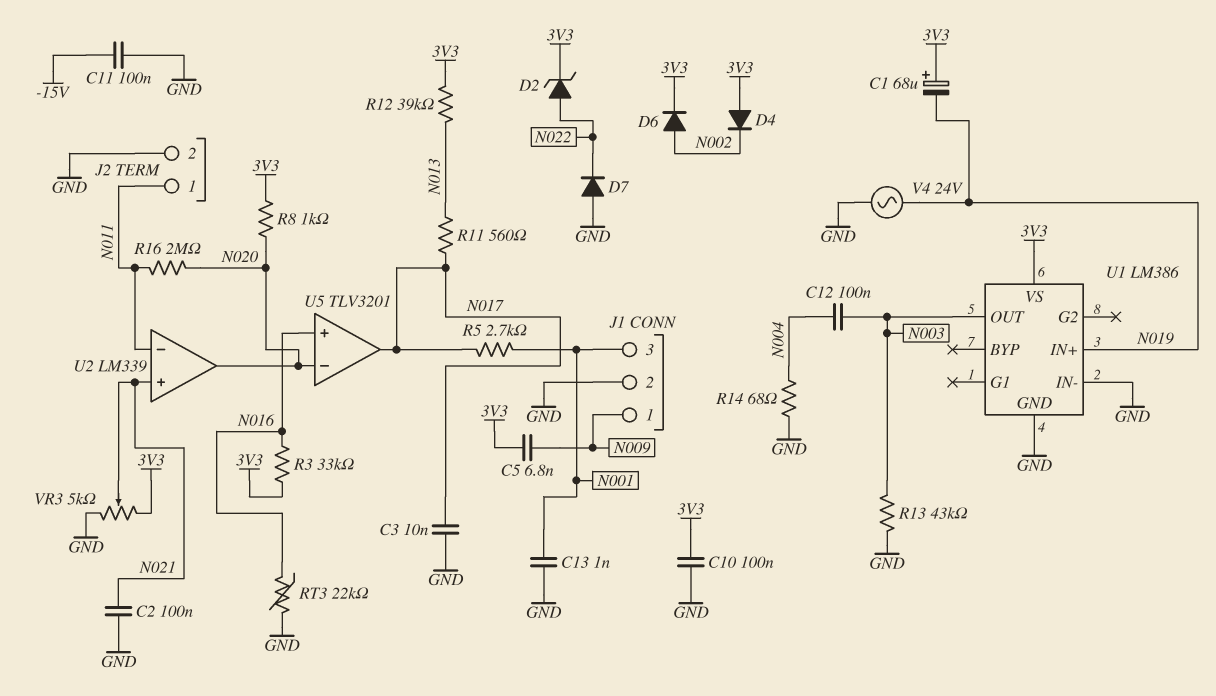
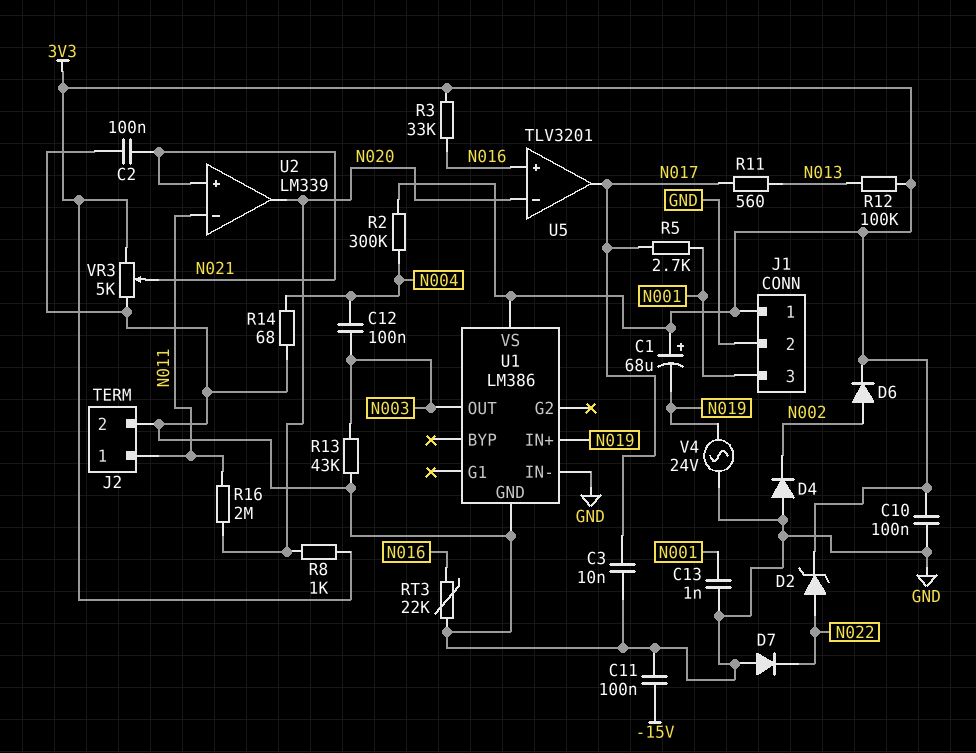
C5: 6.8nF (3V3, N009) -> none
D4: diode (A 3V3, K N002) -> diode (A GND, K N002)
J1 pin 1: N009 -> 3V3
R2: none -> 300k (3V3, N004)
R12: 39k (3V3, N013) -> 100k (3V3, N013)

